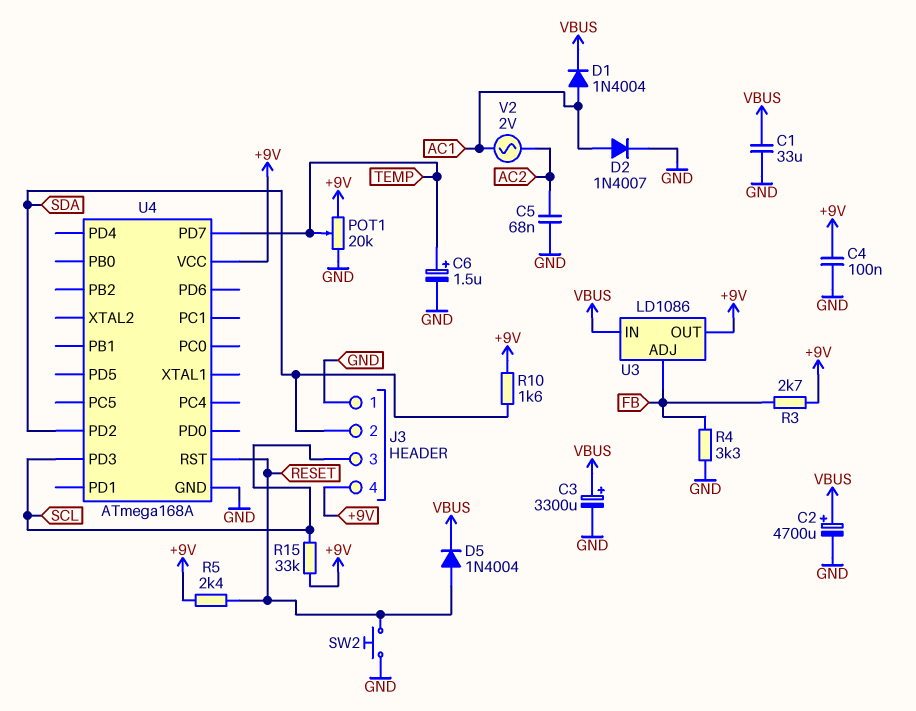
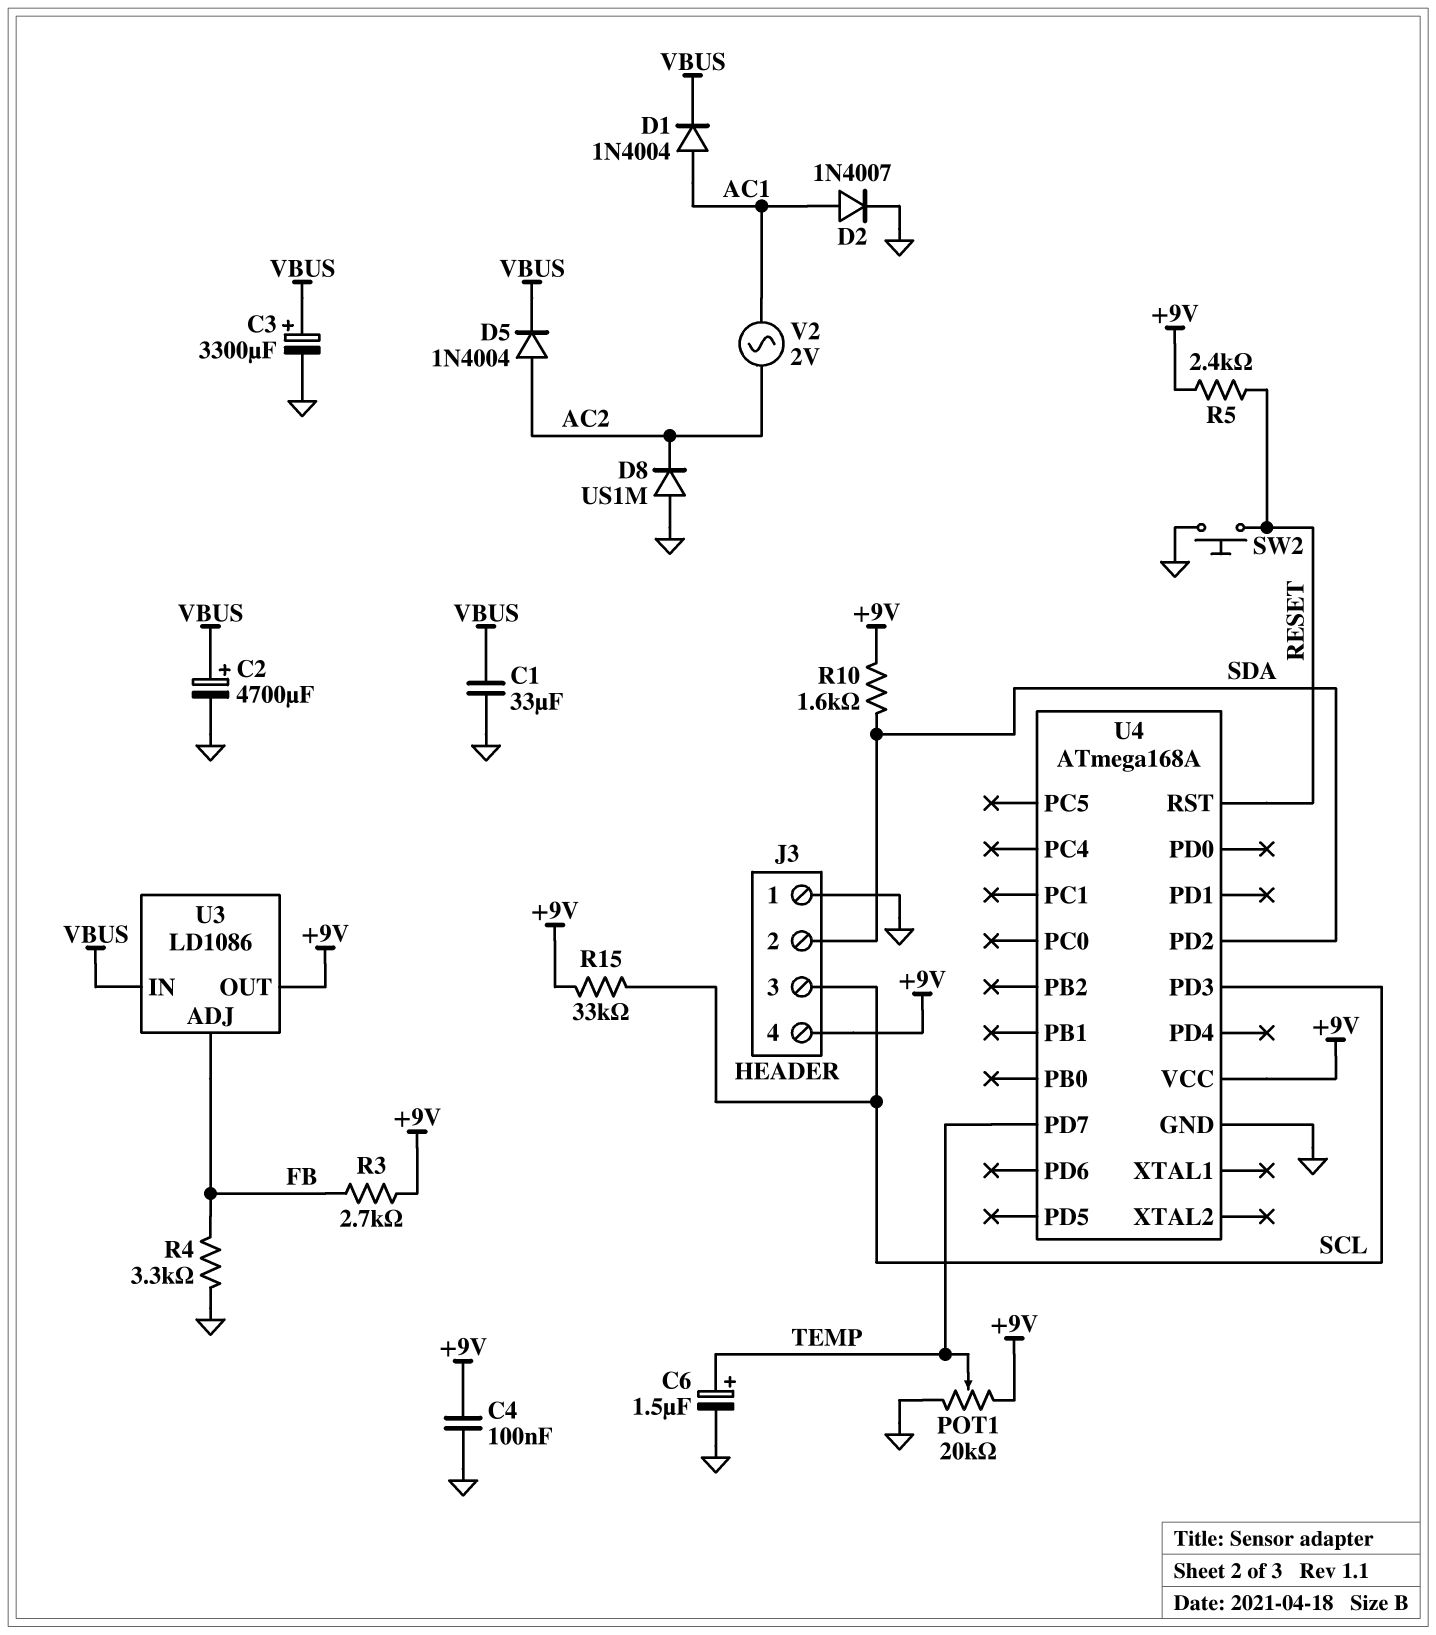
C5: 68nF (AC2, GND) -> none
D5: diode 1N4004 (A RESET, K VBUS) -> diode 1N4004 (A AC2, K VBUS)
D8: none -> diode US1M (A GND, K AC2)

